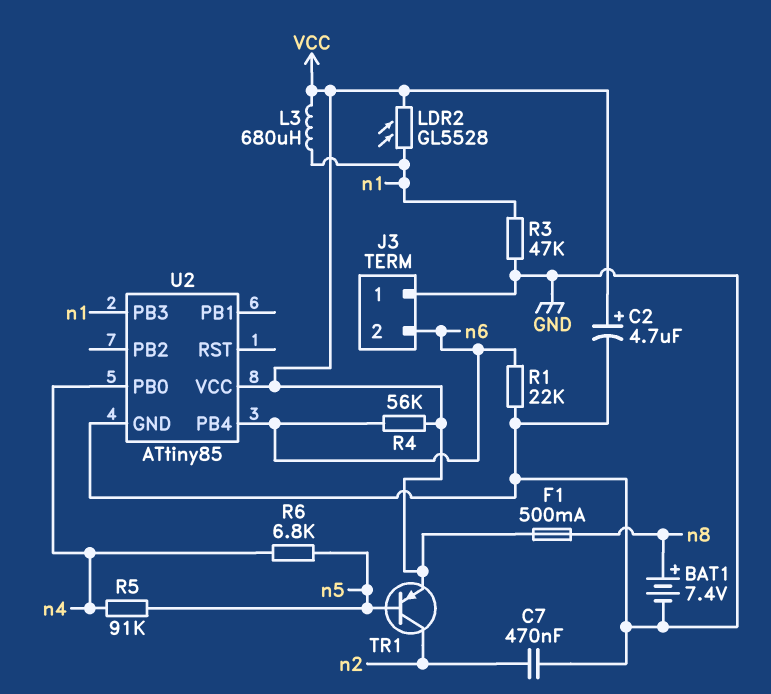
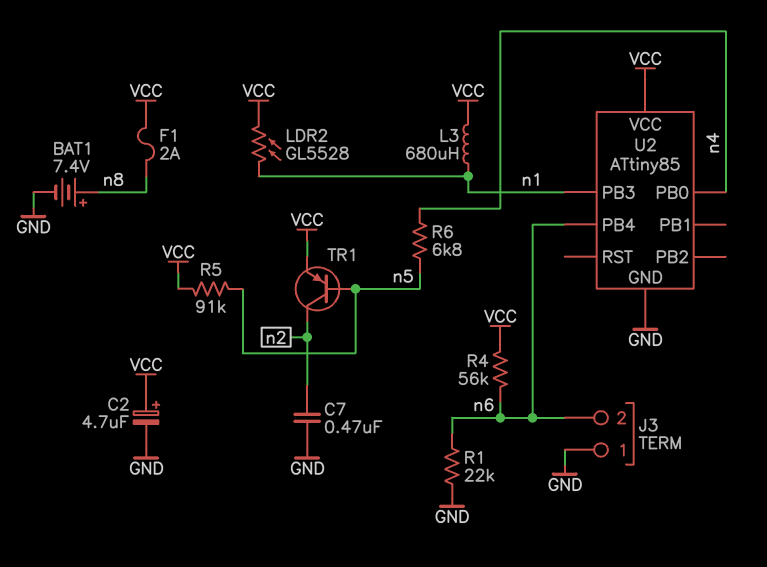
F1: 500mA (VCC, n8) -> 2A (VCC, n8)
R3: 47k (GND, n1) -> none
R5: 91k (n4, n5) -> 91k (VCC, n5)

